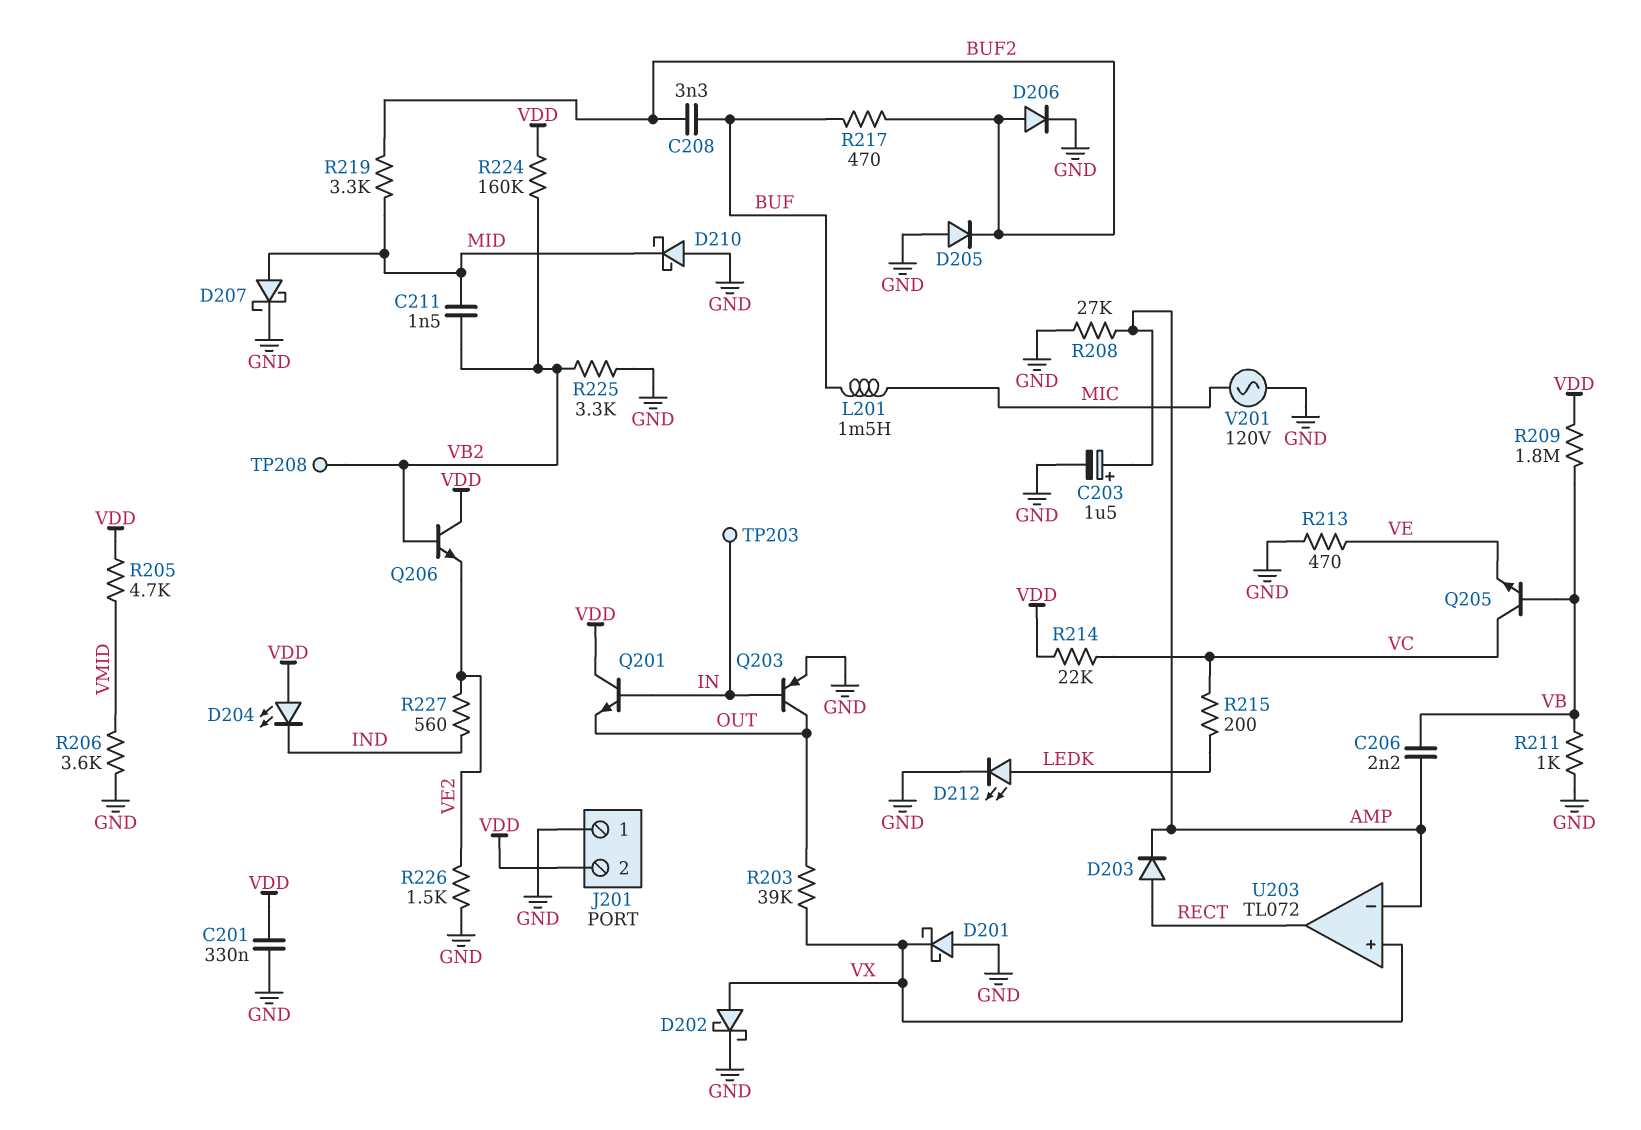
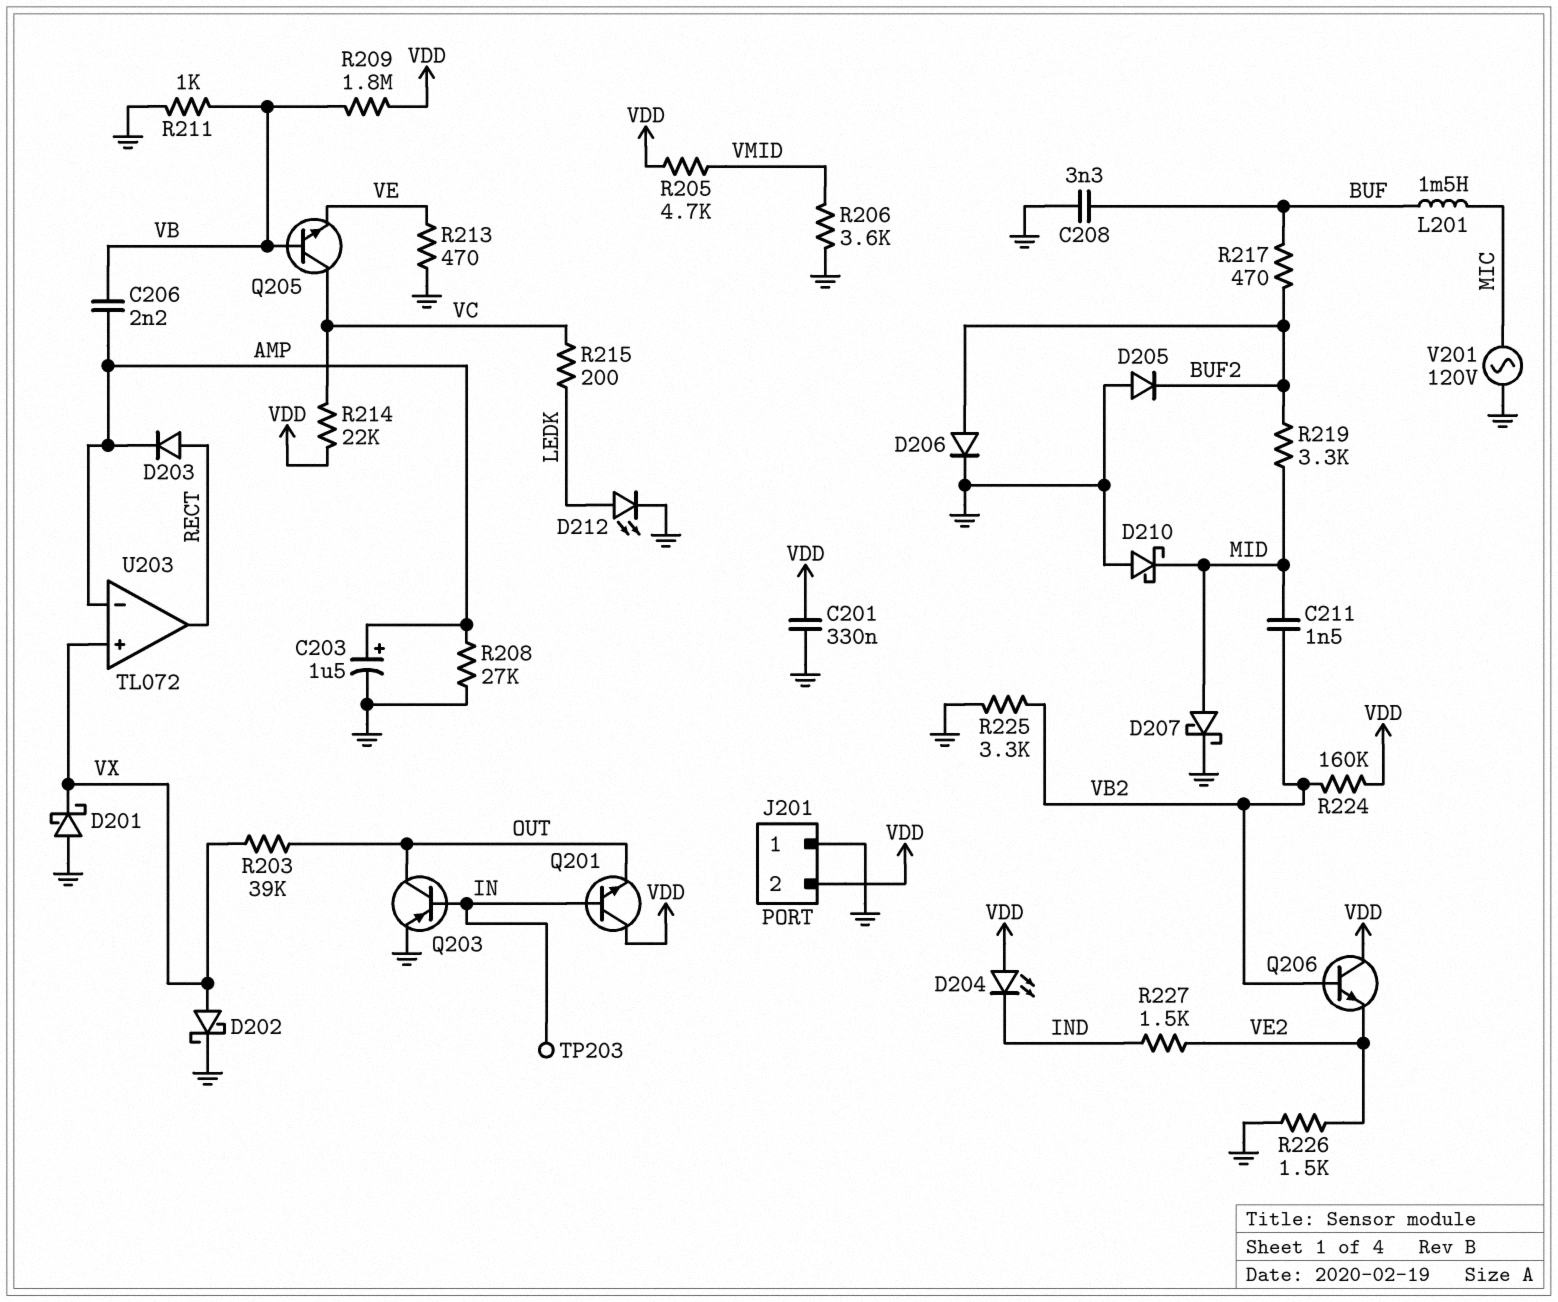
C208: 3.3nF (BUF, BUF2) -> 3.3nF (BUF, GND)
R227: 560 (IND, VE2) -> 1.5k (IND, VE2)
TP208: test point (VB2) -> none

